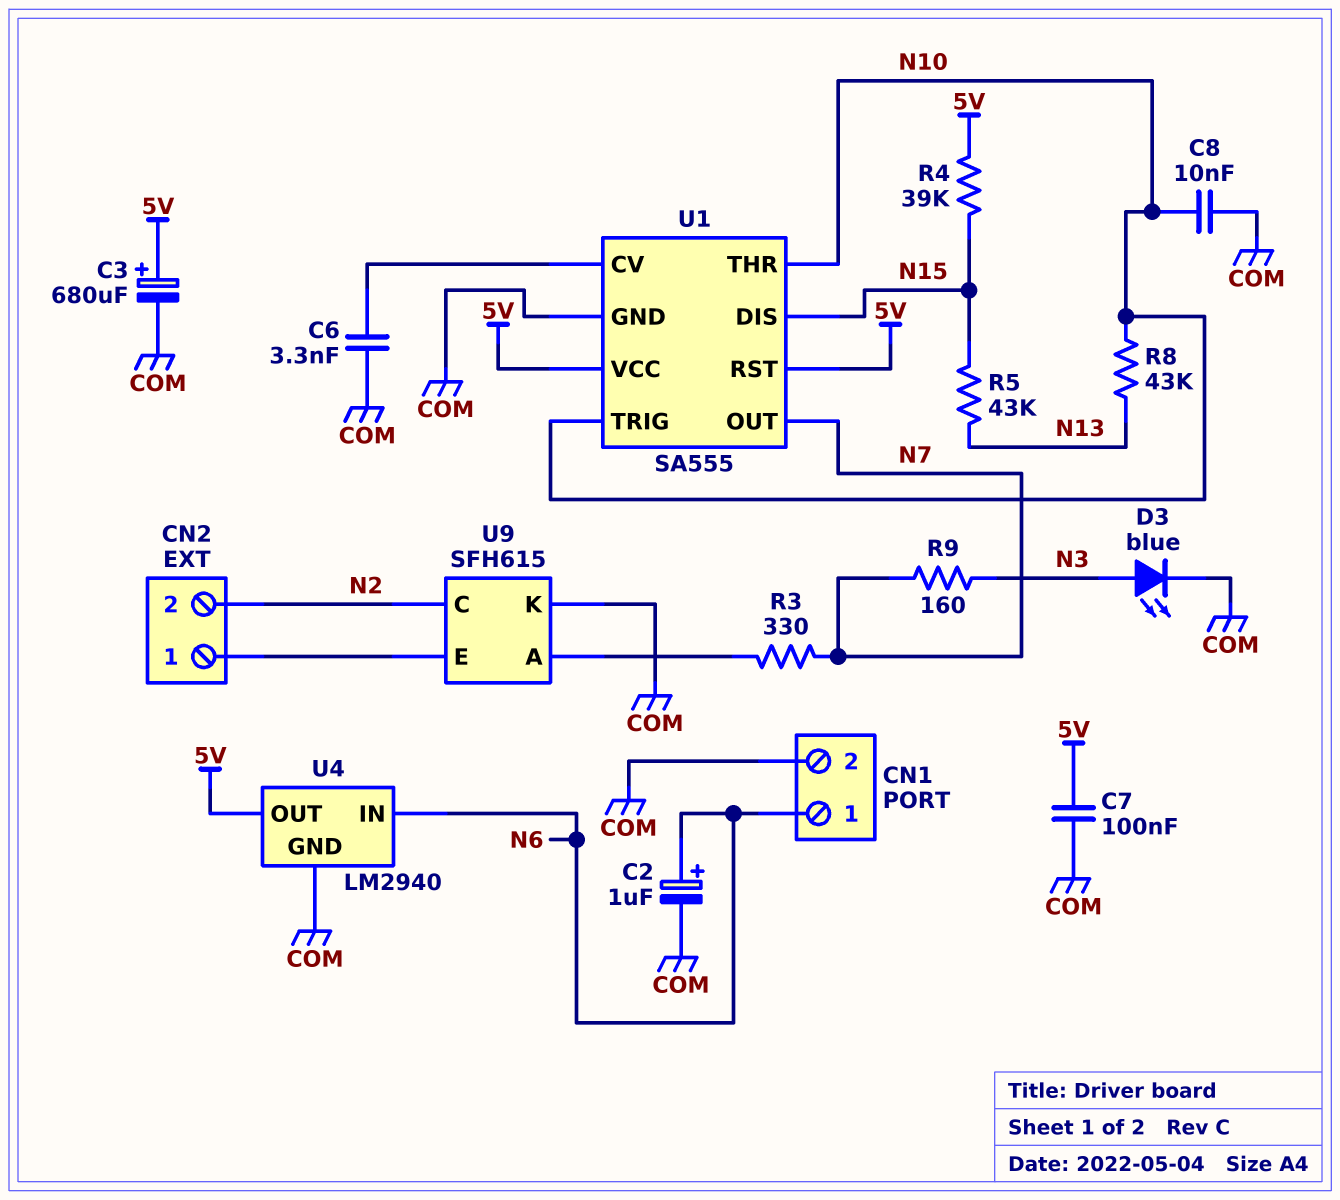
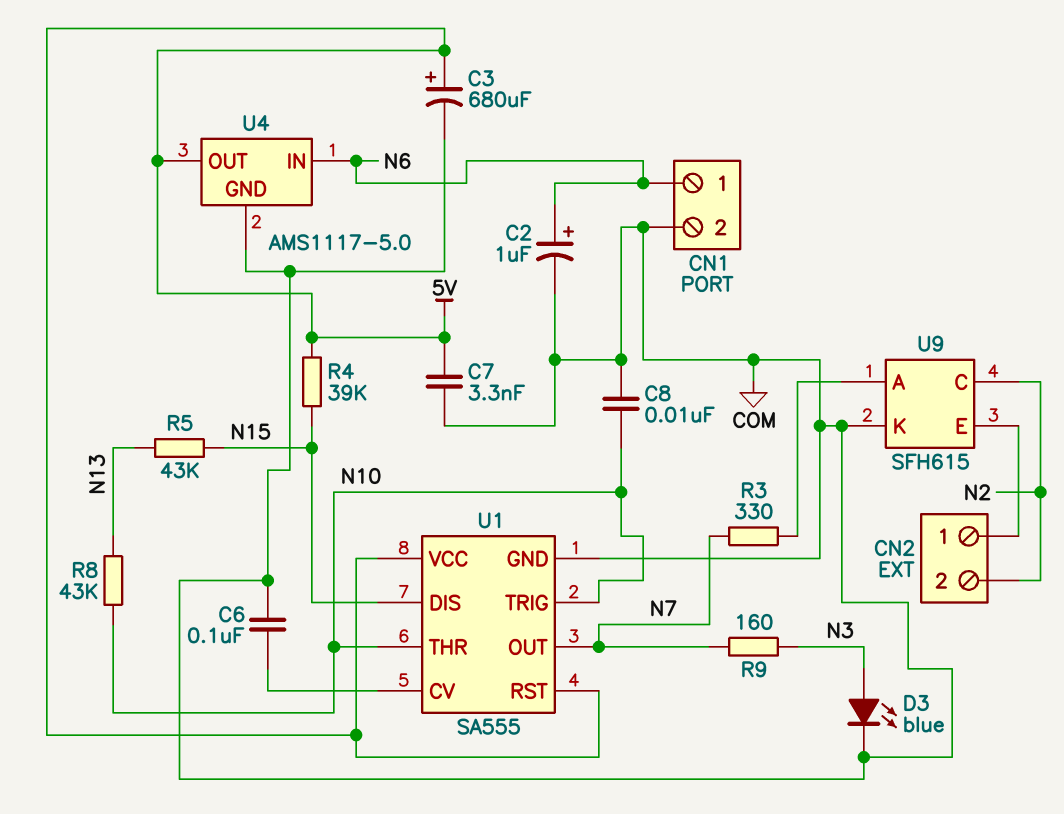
C6: 3.3nF (COM, U1/CV) -> 100nF (COM, U1/CV)
C7: 100nF (5V, COM) -> 3.3nF (5V, COM)
U4: LM2940 -> AMS1117-5.0

